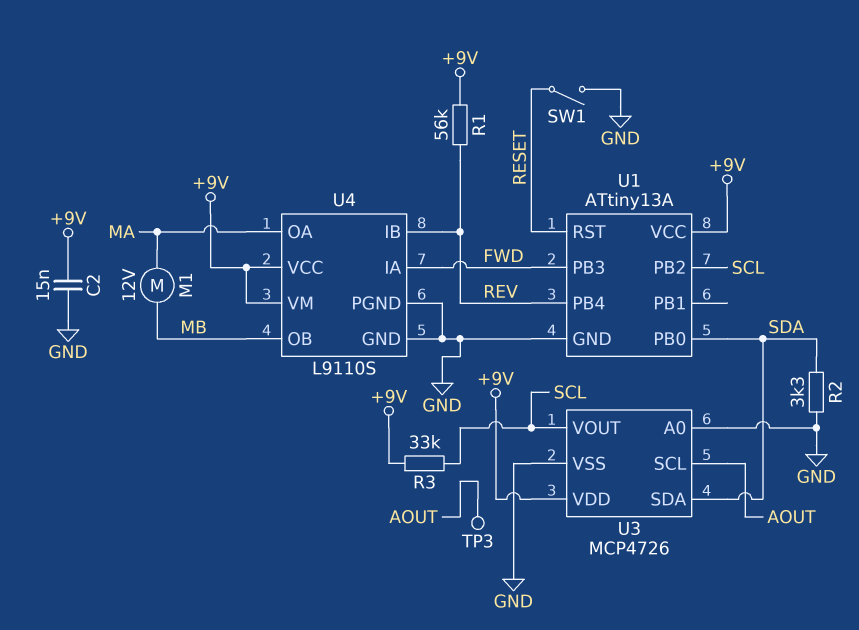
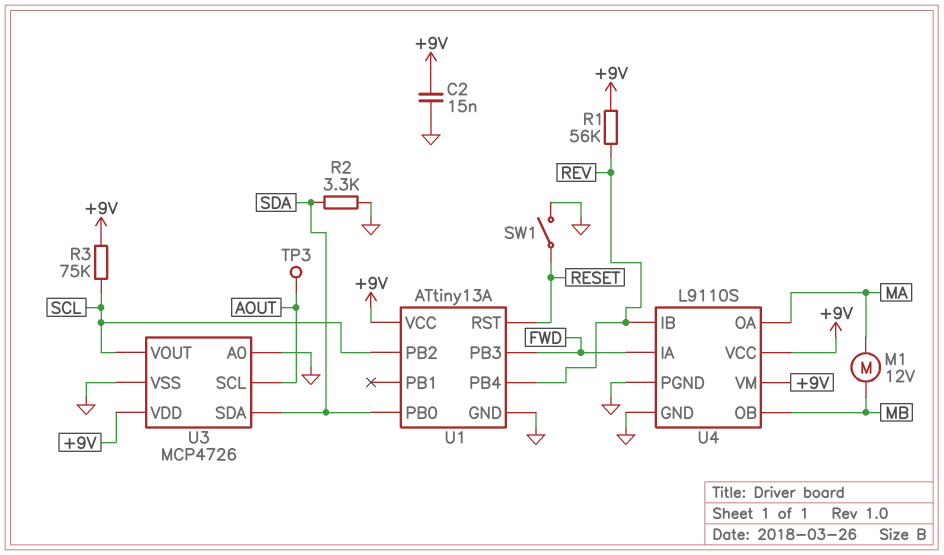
R3: 33k (+9V, SCL) -> 75k (+9V, SCL)

